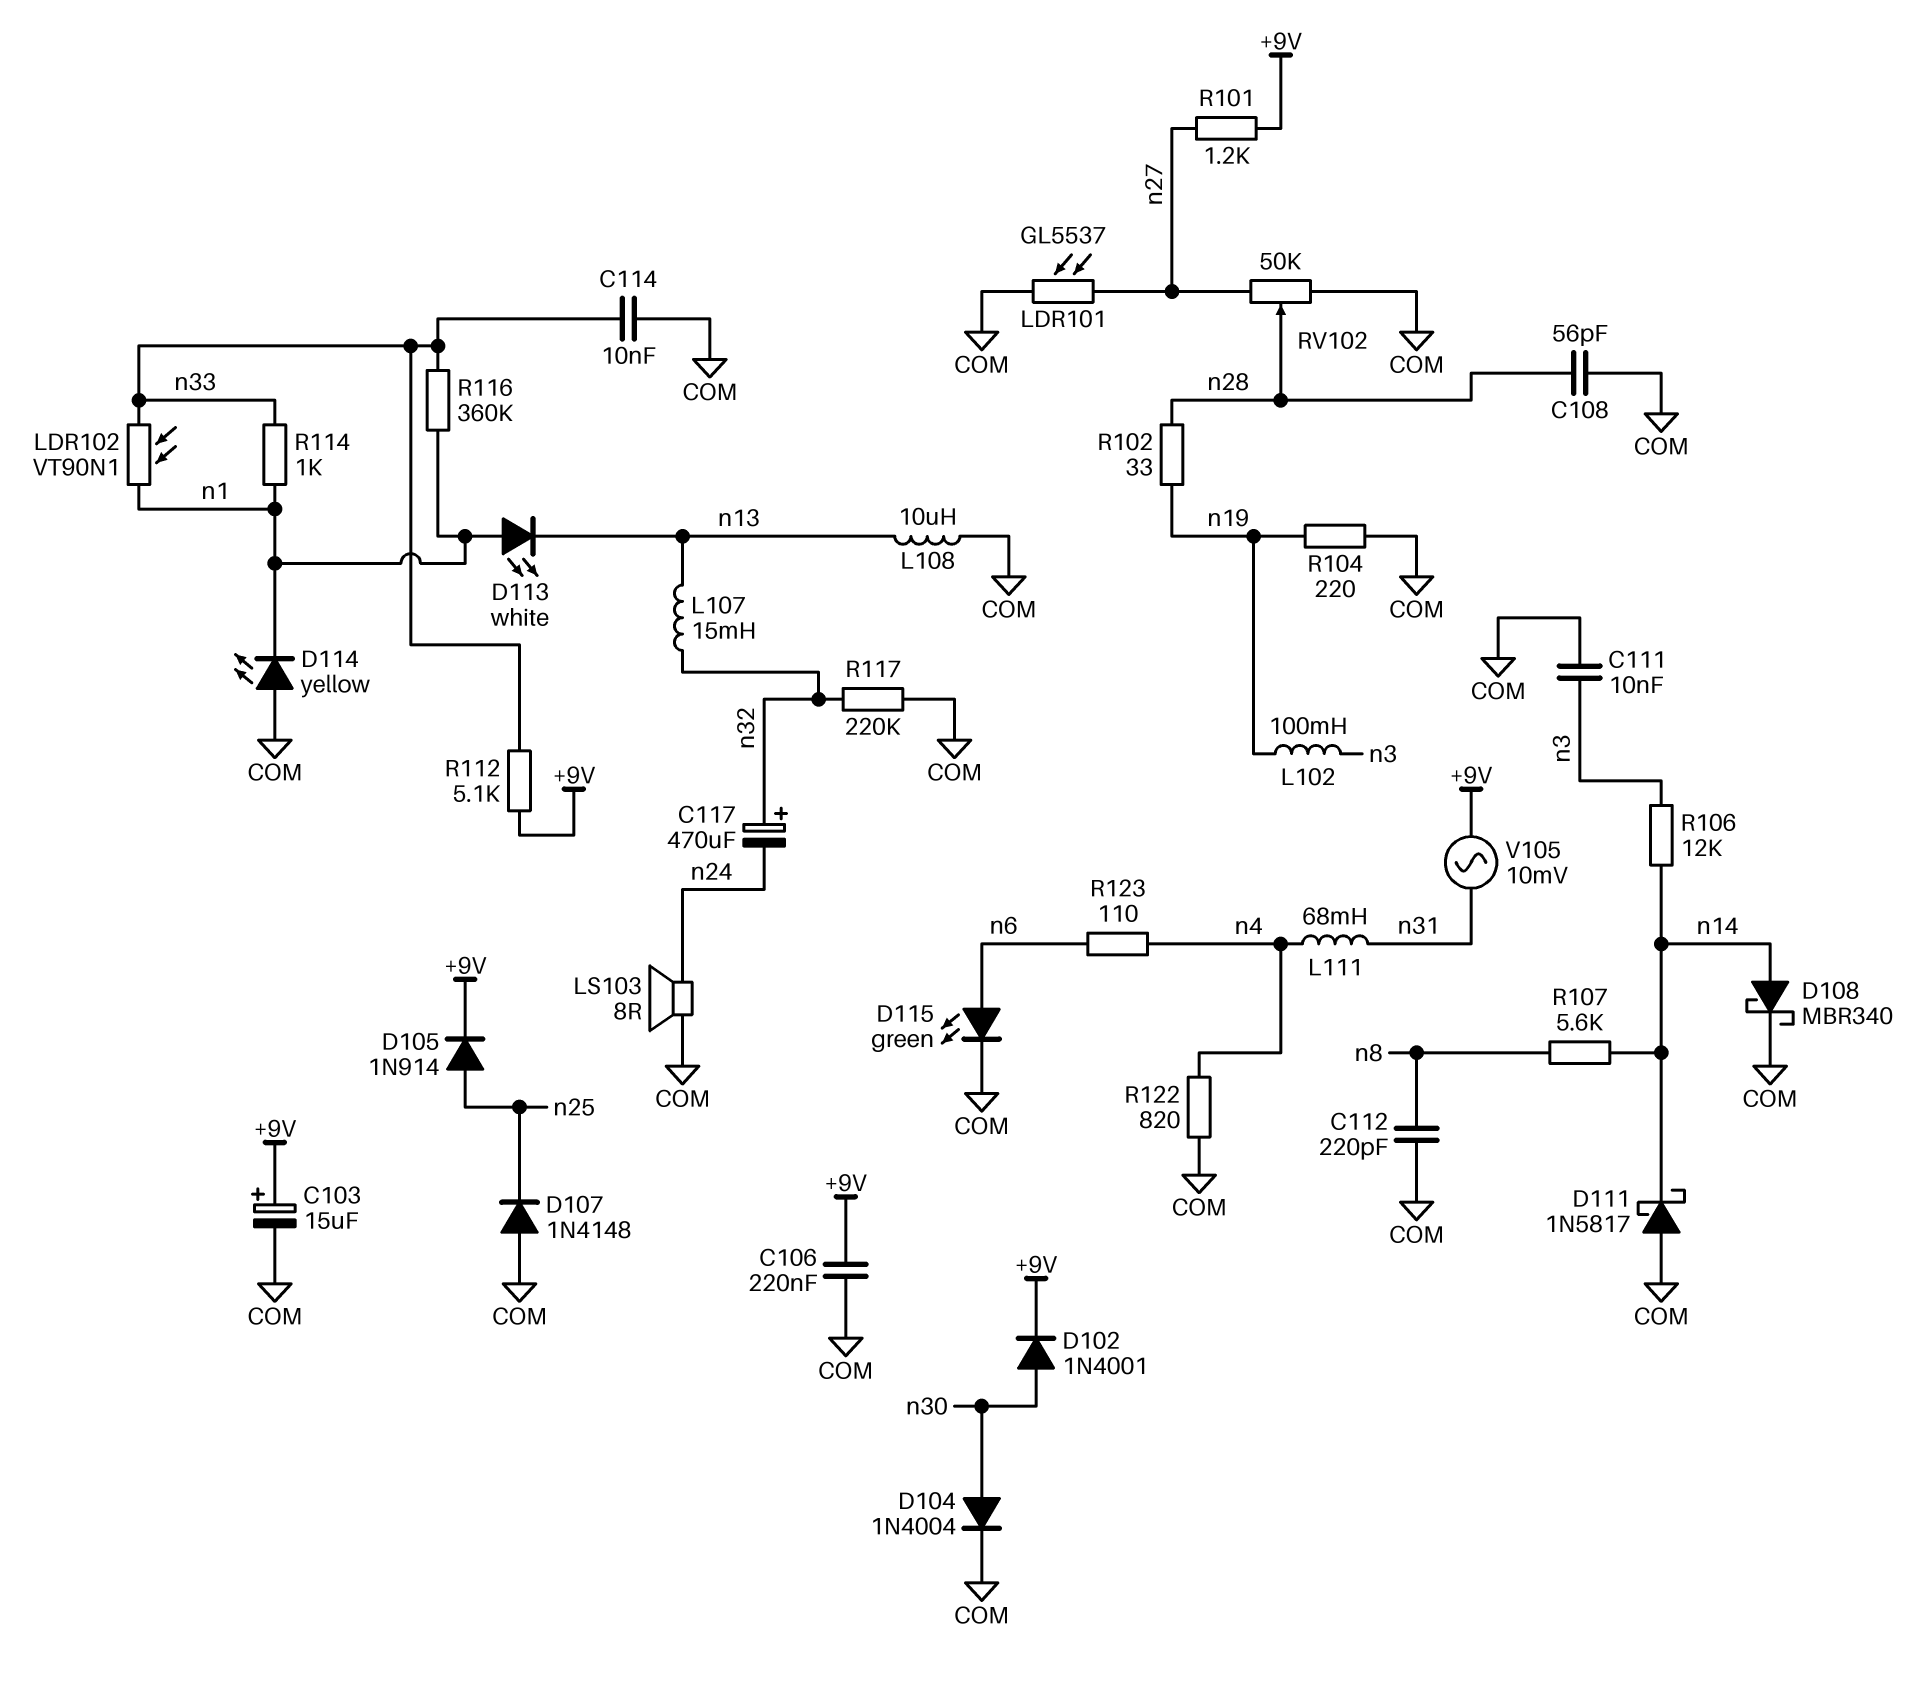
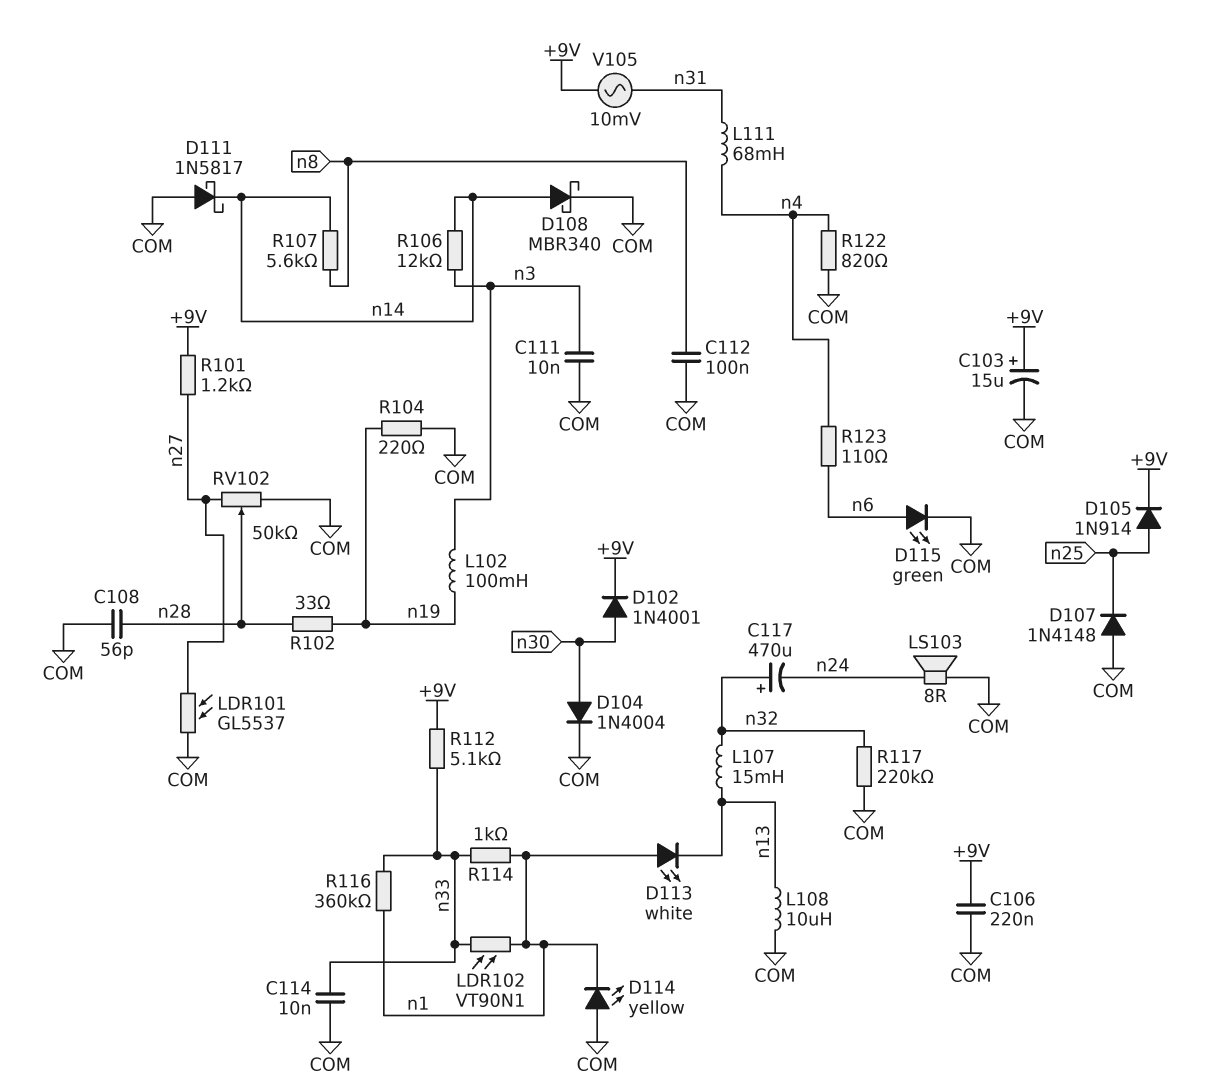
C112: 220pF (COM, n8) -> 100nF (COM, n8)

